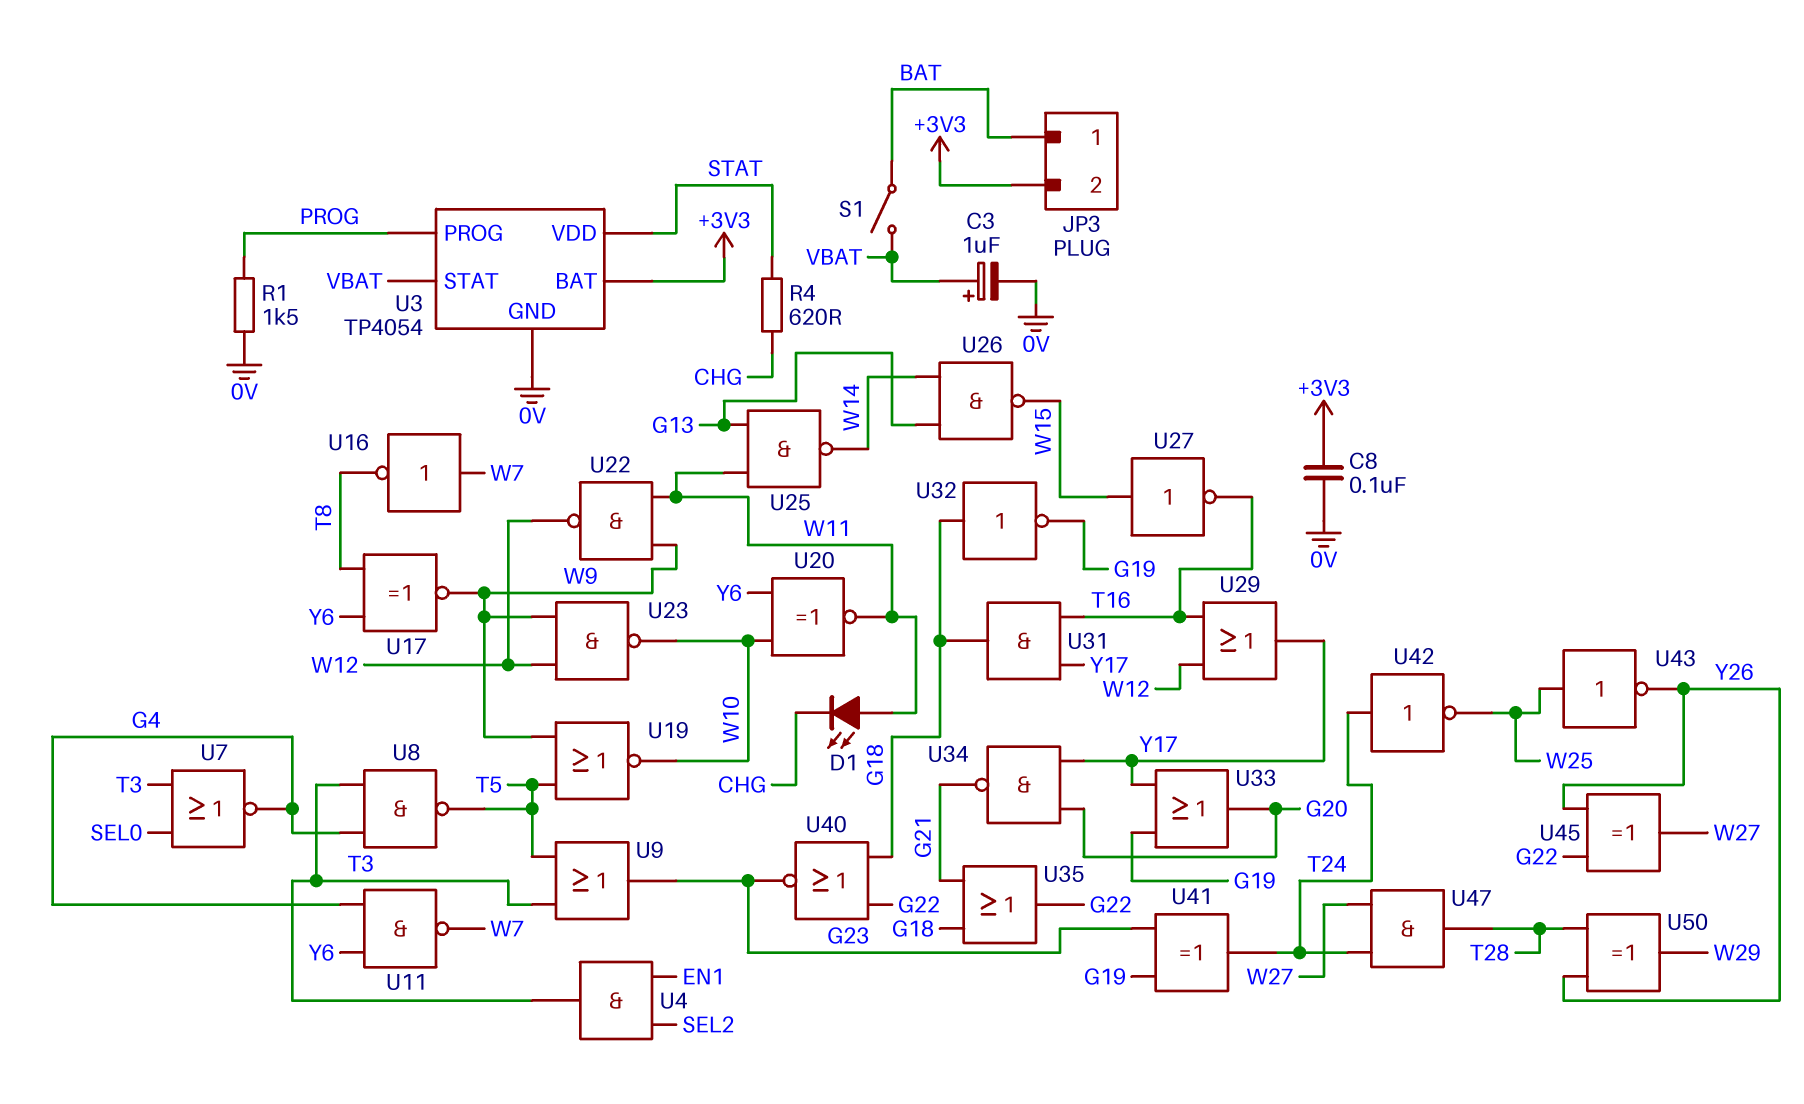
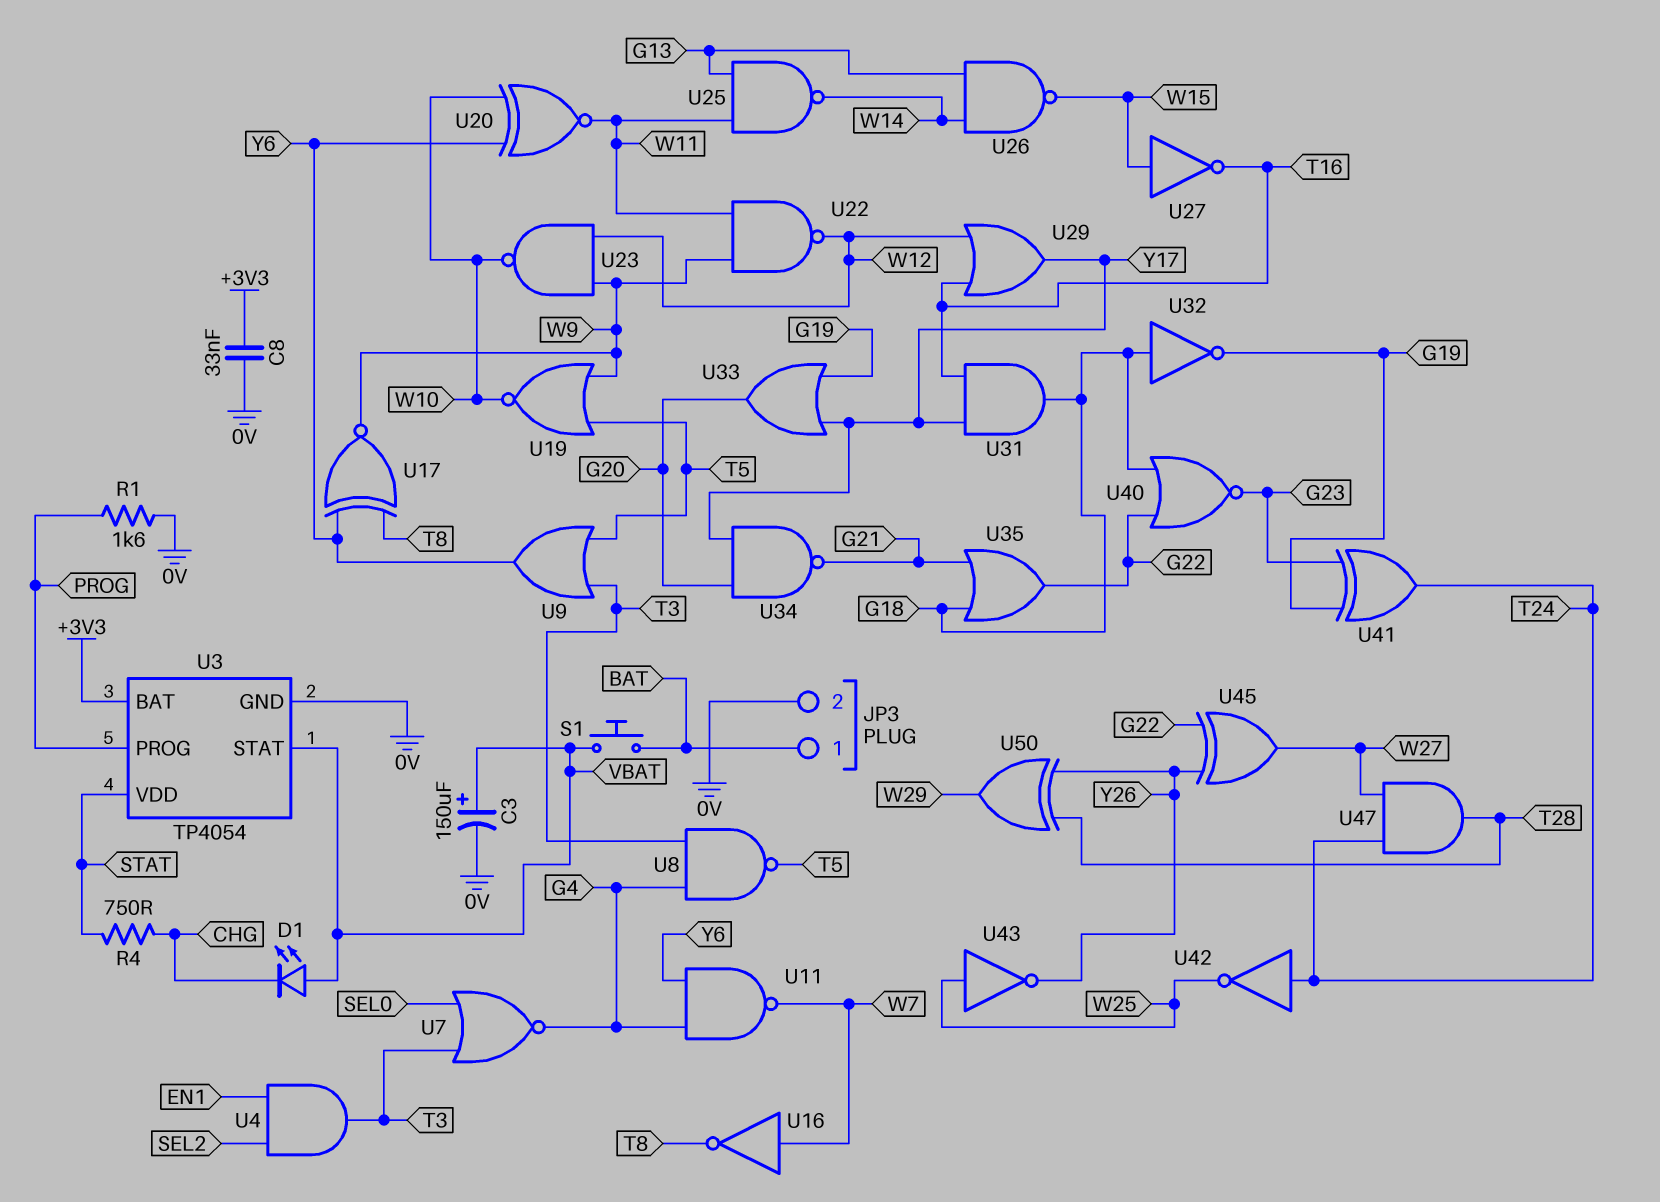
C3: 1uF (plus VBAT, minus 0V) -> 150uF (plus VBAT, minus 0V)
C8: 100nF (+3V3, 0V) -> 33nF (+3V3, 0V)
D1: LED (A W11, K CHG) -> LED (A VBAT, K CHG)
JP3 pin 2: +3V3 -> 0V
R1: 1.5k (0V, PROG) -> 1.6k (0V, PROG)
R4: 620 (CHG, STAT) -> 750 (CHG, STAT)
S1: switch (BAT, VBAT) -> button (BAT, VBAT)
U9: OR (in T3, in T5, out G23) -> OR (in T3, in T5, out Y6)

